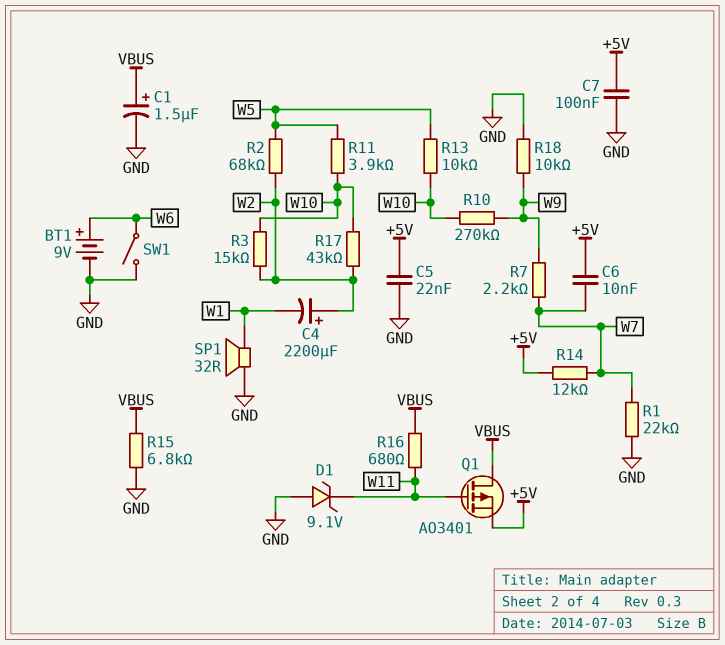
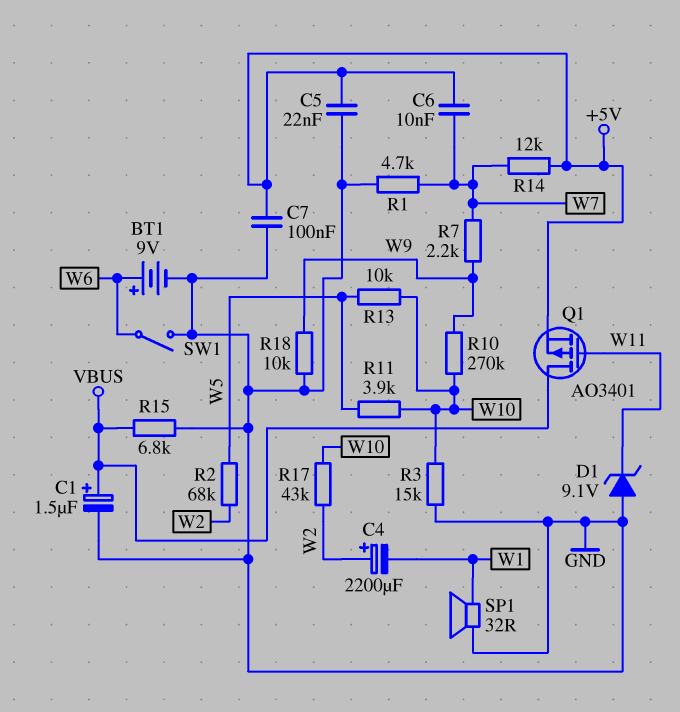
R1: 22k (GND, W7) -> 4.7k (GND, W7)
R3: 15k (W2, W10) -> 15k (GND, W10)
R16: 680 (VBUS, W11) -> none

